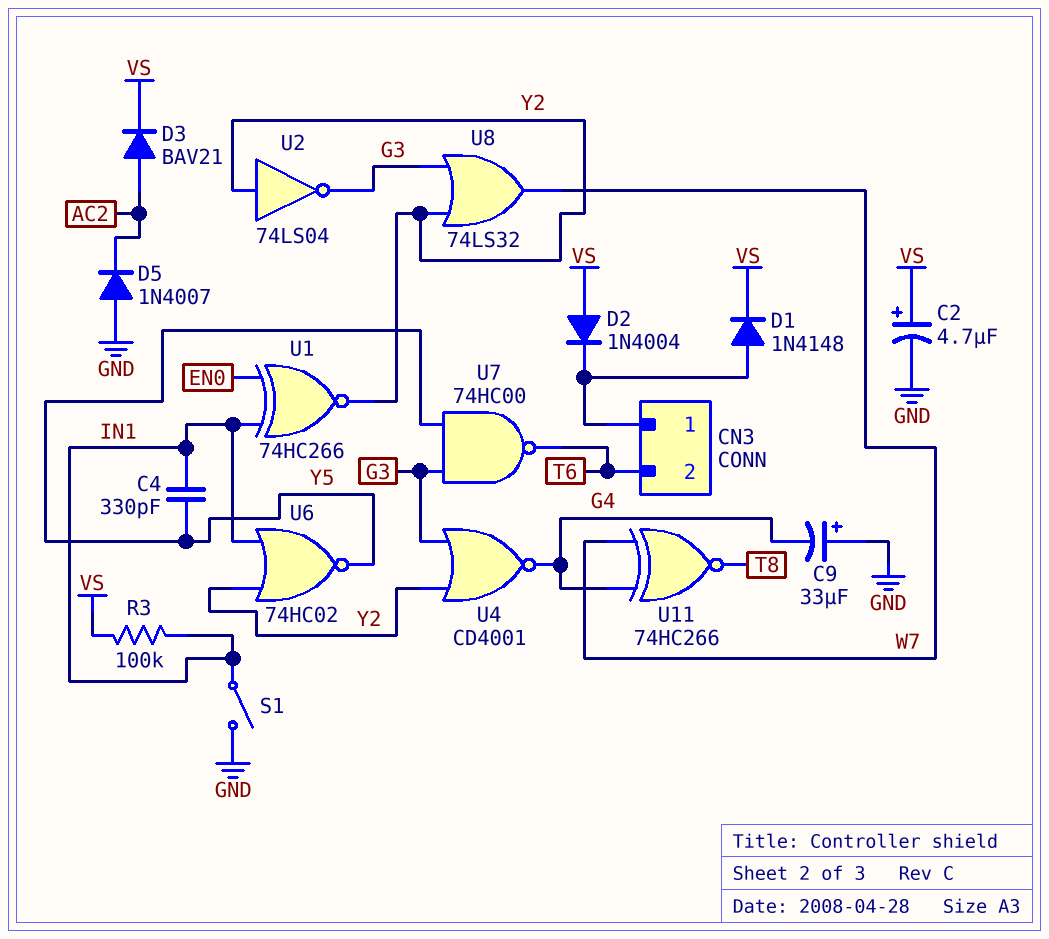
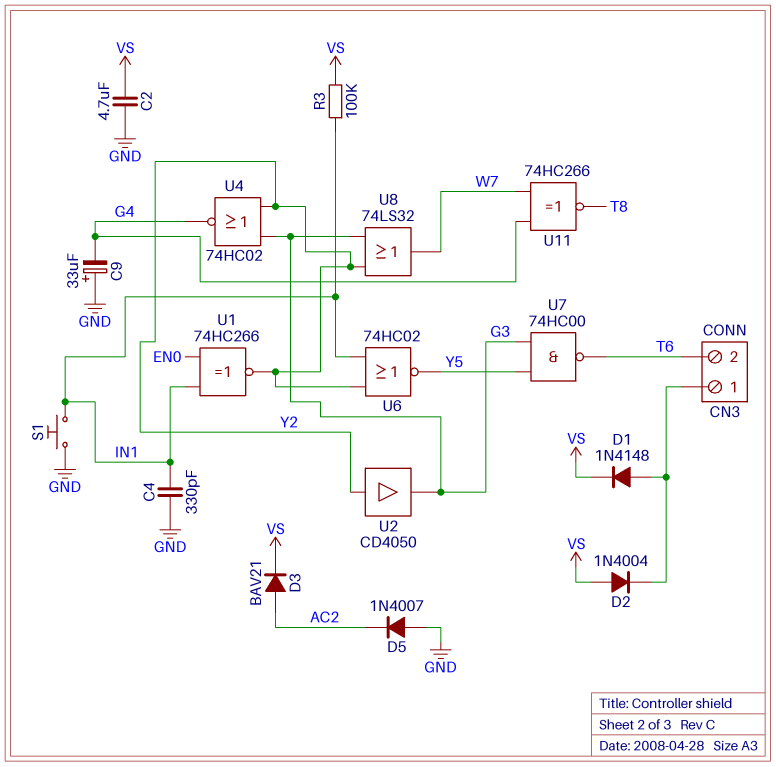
C2: 4.7uF (plus VS, minus GND) -> 4.7uF (GND, VS)
C4: 330pF (IN1, Y5) -> 330pF (GND, IN1)
S1: switch (GND, IN1) -> button (GND, IN1)
U2: NOT 74LS04 (in Y2, out G3) -> buffer CD4050 (in Y2, out G3)
U4: NOR CD4001 (in G3, in Y2, out G4) -> NOR 74HC02 (in G3, in Y2, out G4)

